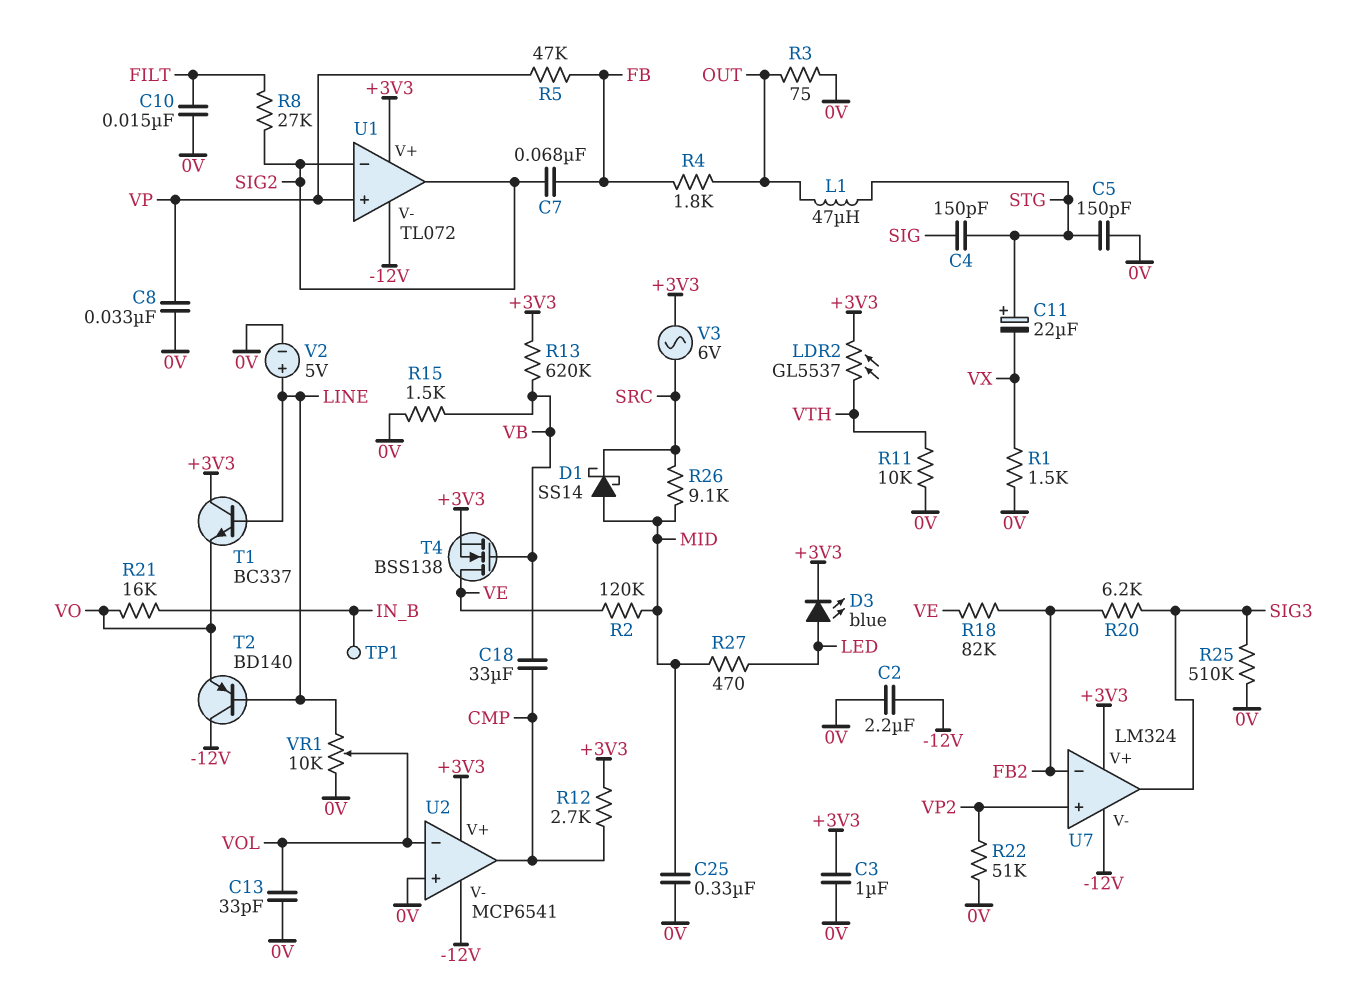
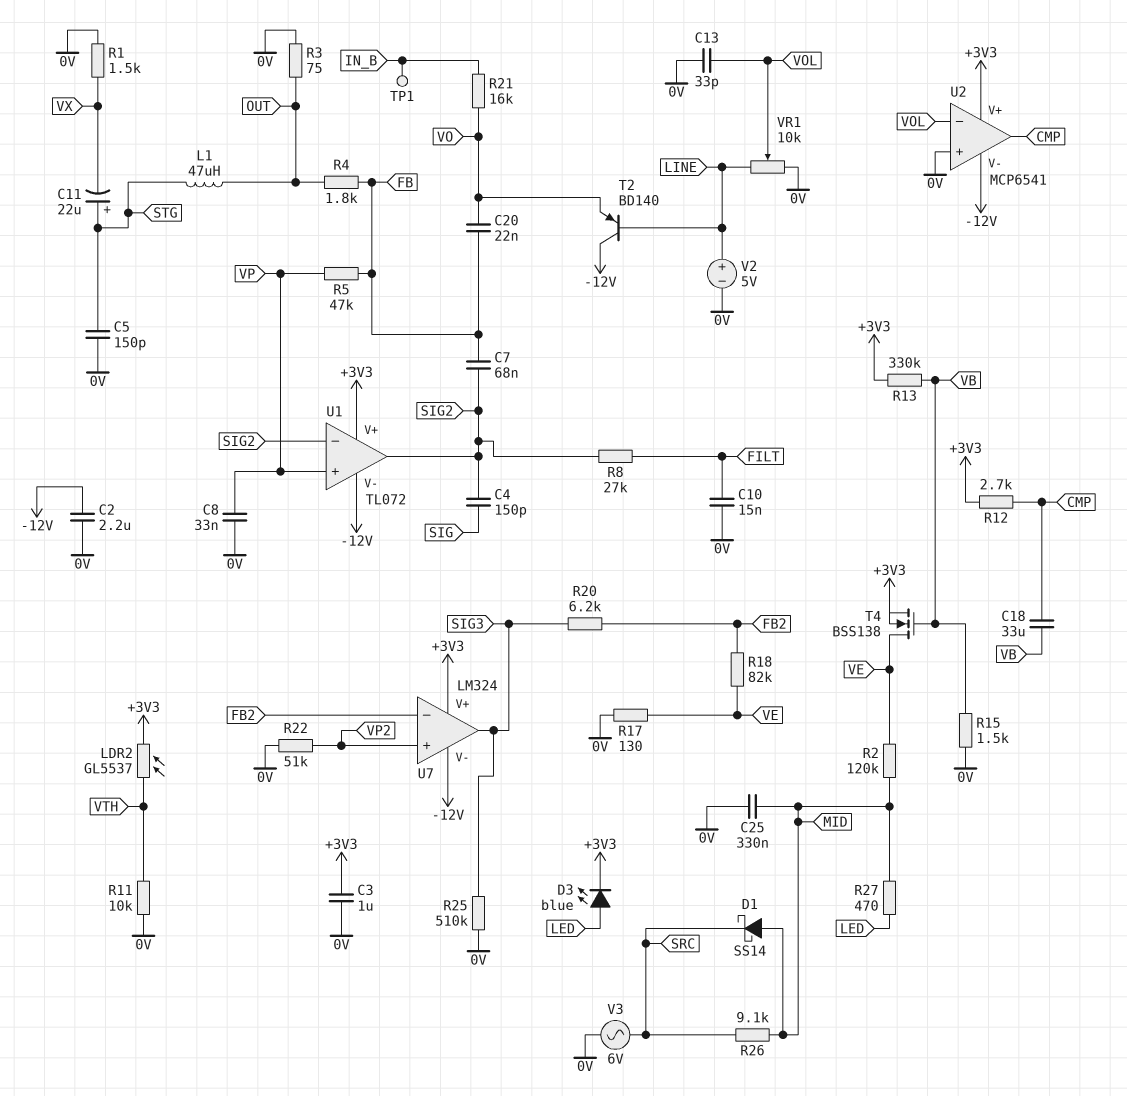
C4: 150pF (SIG, STG) -> 150pF (SIG, SIG2)
C20: none -> 22nF (FB, VO)
R13: 620k (+3V3, VB) -> 330k (+3V3, VB)
R17: none -> 130 (0V, VE)
T1: NPN BC337 (B LINE, C +3V3, E VO) -> none
V3: AC 6V (+3V3, SRC) -> AC 6V (0V, SRC)

